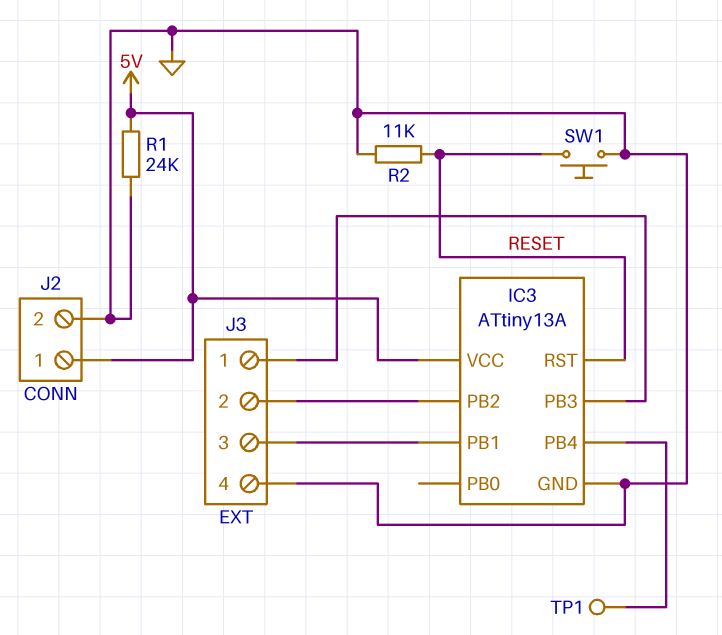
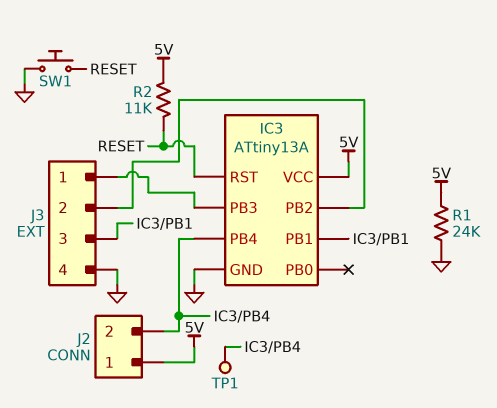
J2 pin 2: GND -> IC3/PB4
R2: 11k (GND, RESET) -> 11k (5V, RESET)

